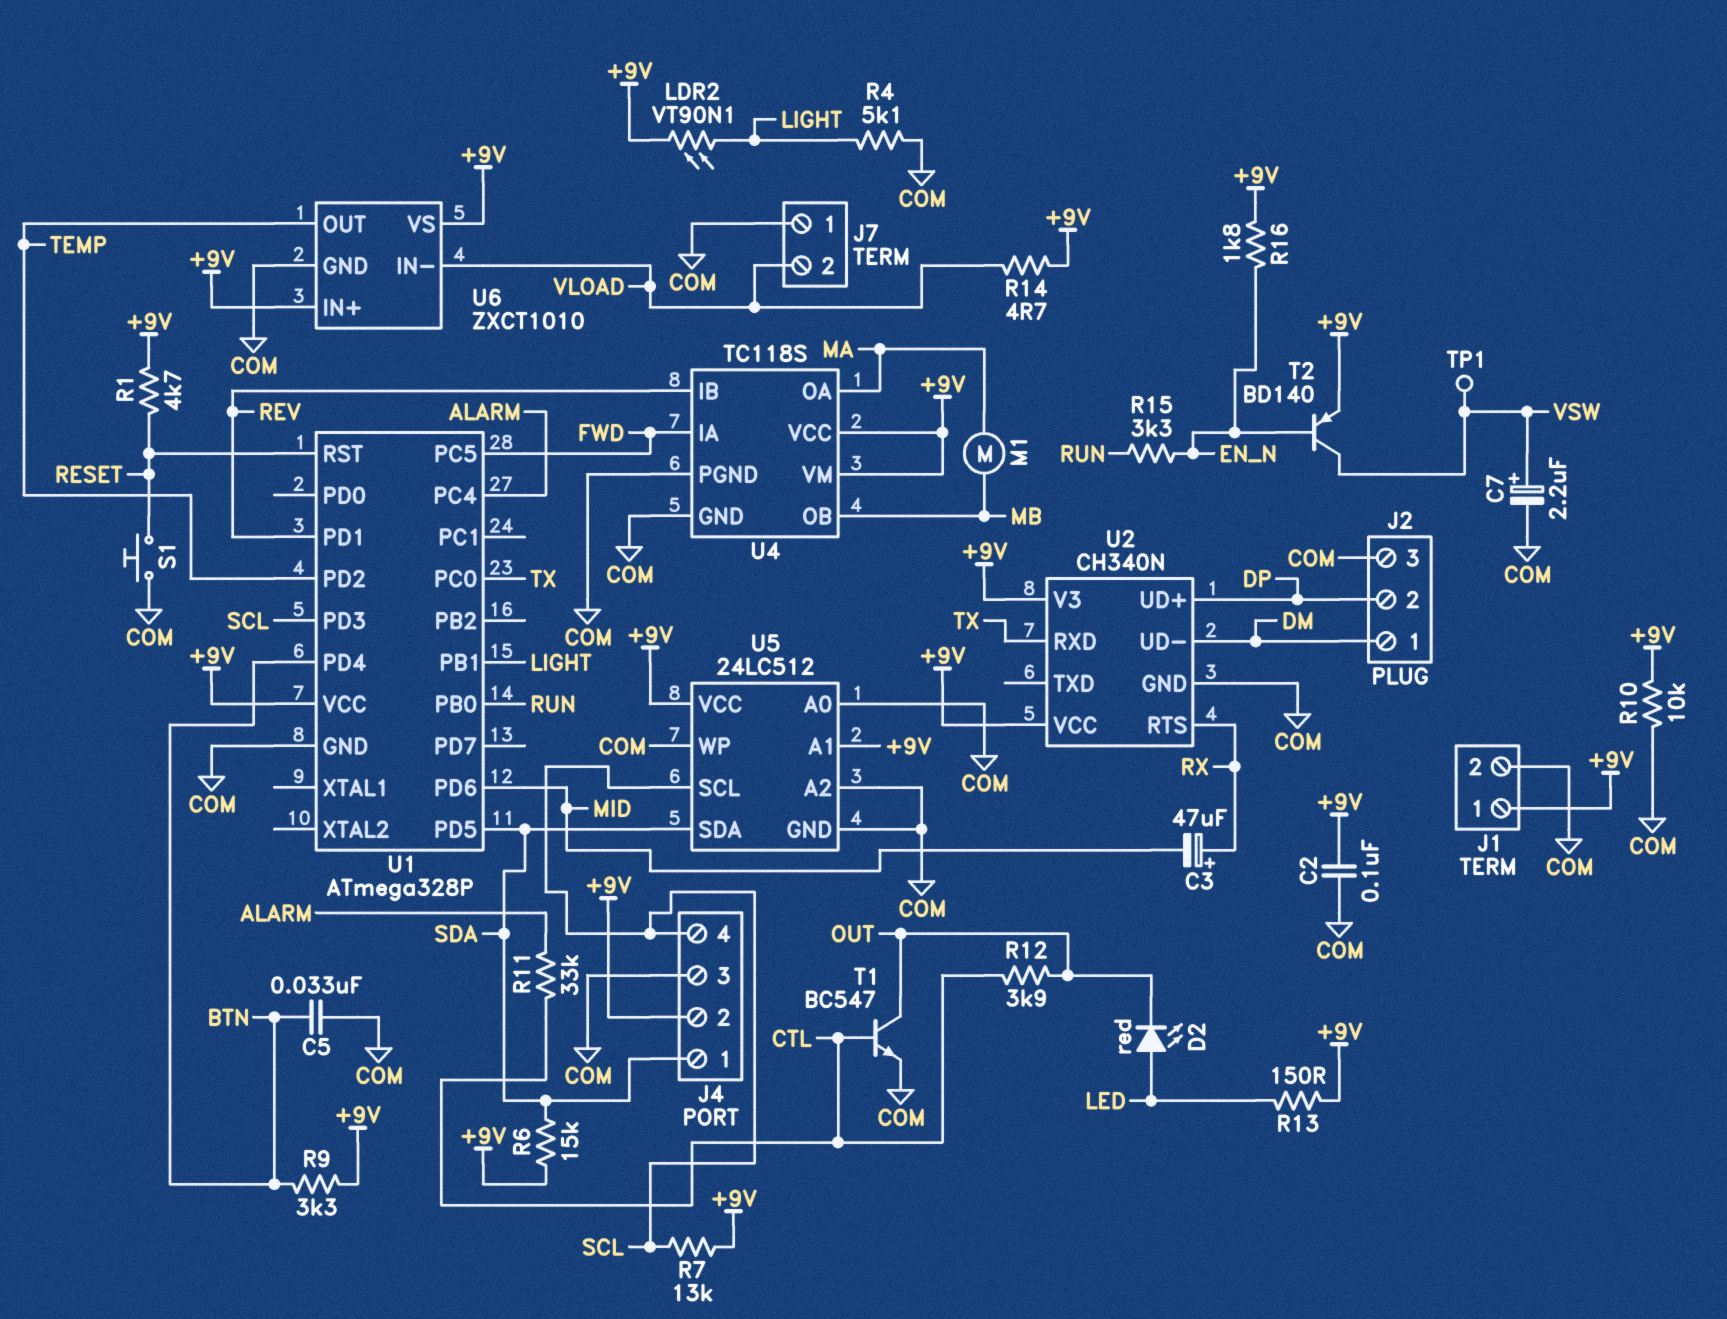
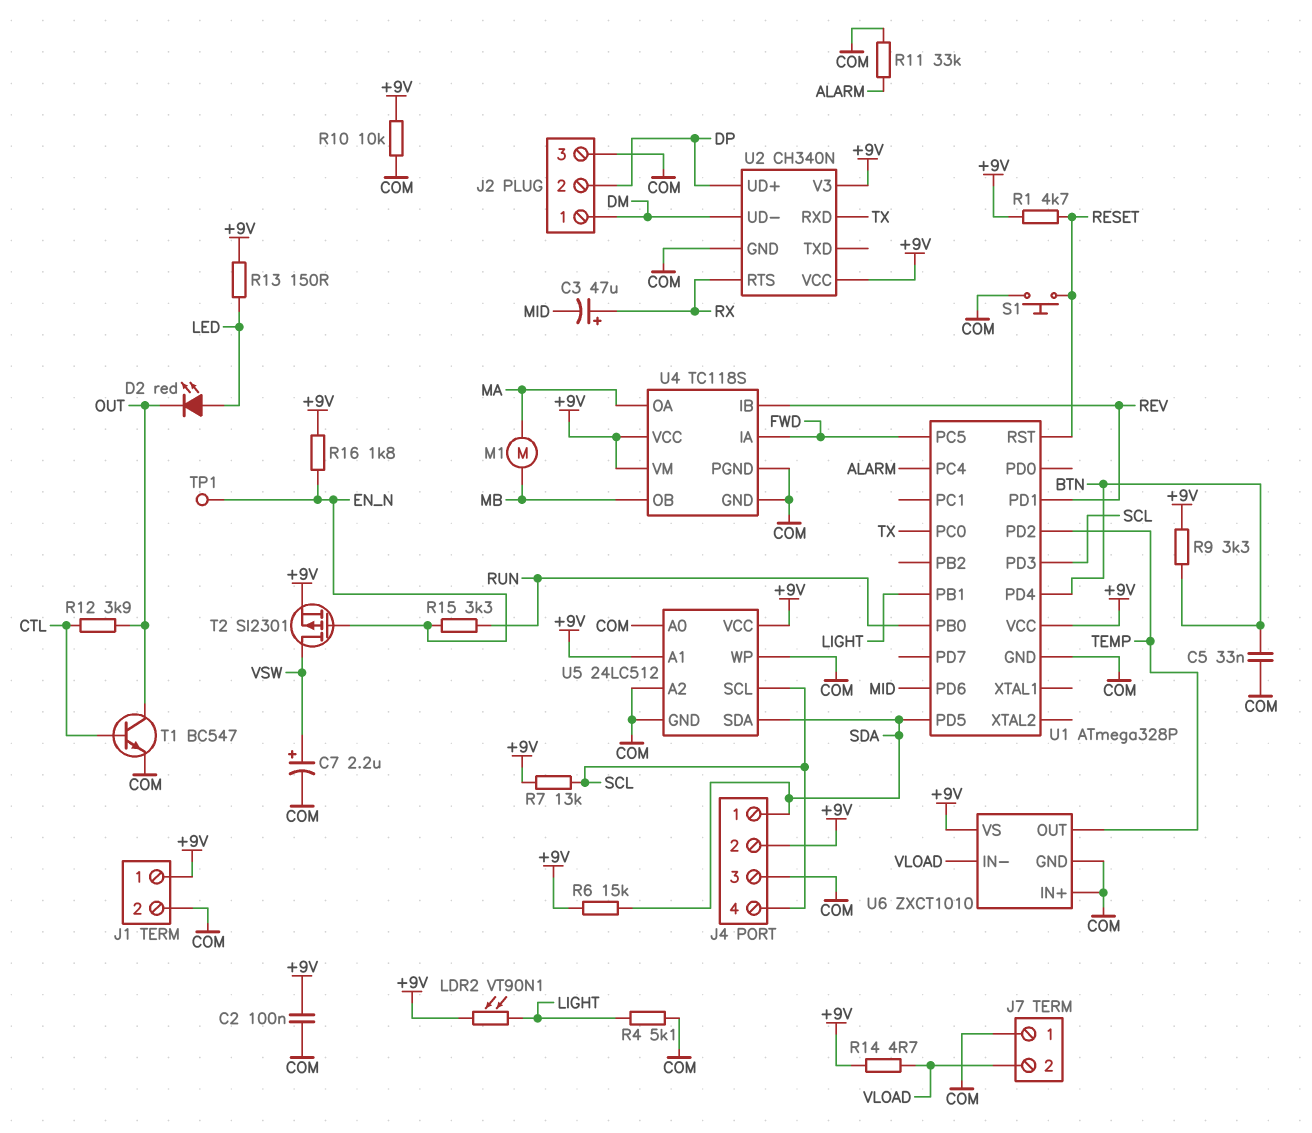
R11: 33k (ALARM, CTL) -> 33k (ALARM, COM)
T2: PNP BD140 (B EN_N, C VSW, E +9V) -> PMOS SI2301 (G EN_N, D VSW, S +9V)
TP1: test point (VSW) -> test point (EN_N)
U6 pin IN+: +9V -> COM

